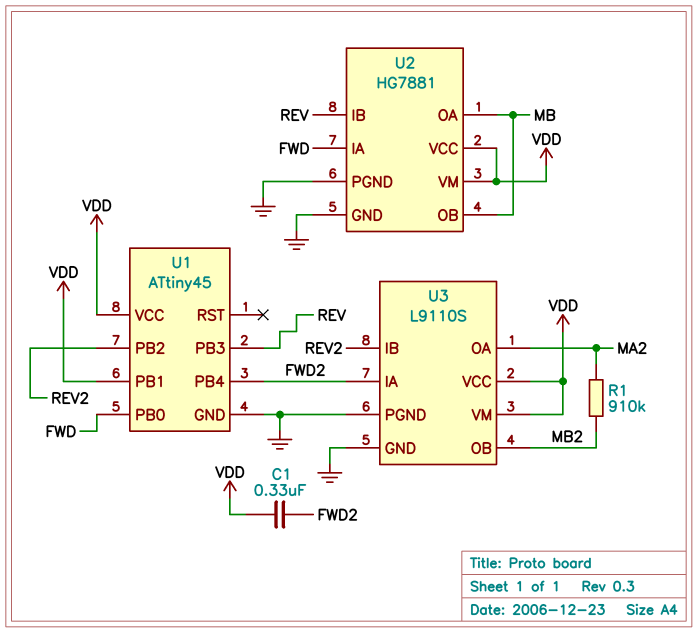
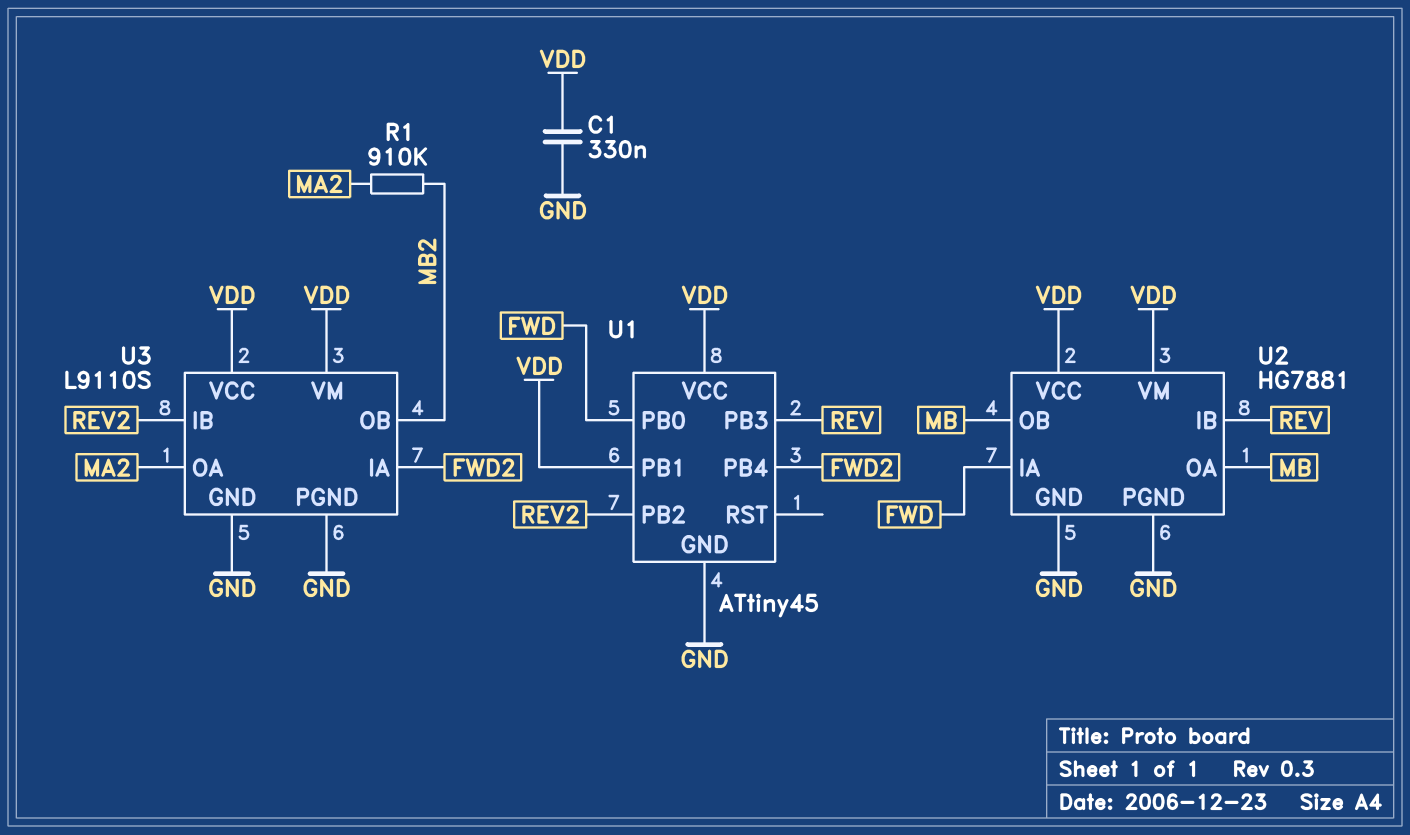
C1: 330nF (FWD2, VDD) -> 330nF (GND, VDD)

